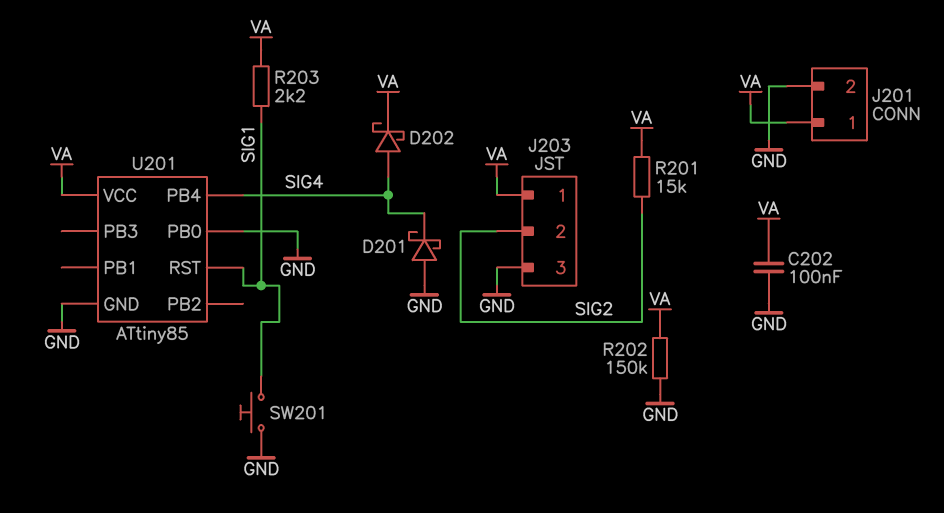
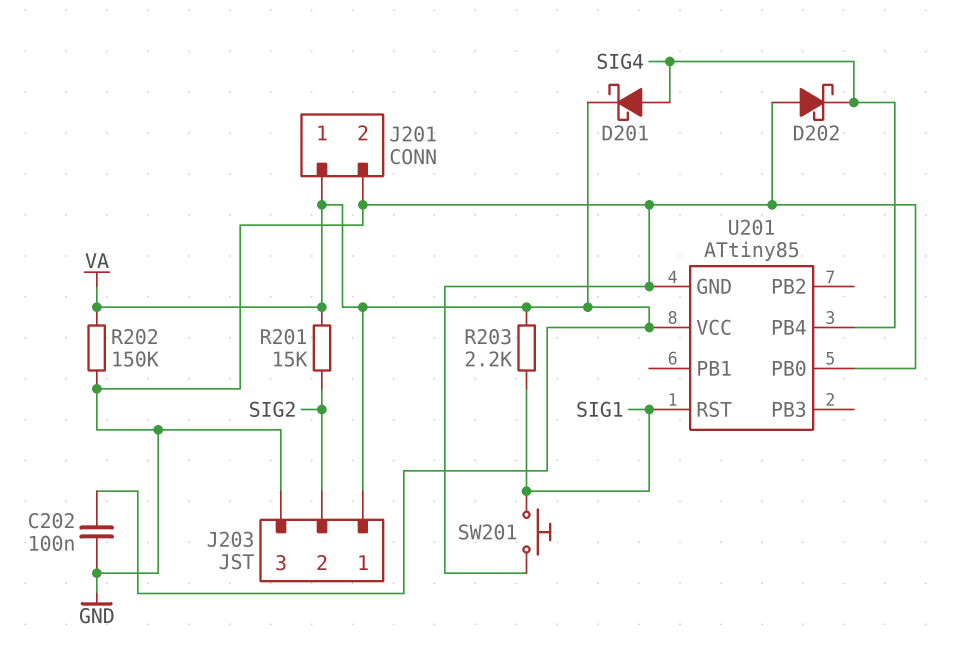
D201: schottky (A GND, K SIG4) -> schottky (A SIG4, K VA)
D202: schottky (A SIG4, K VA) -> schottky (A GND, K SIG4)

